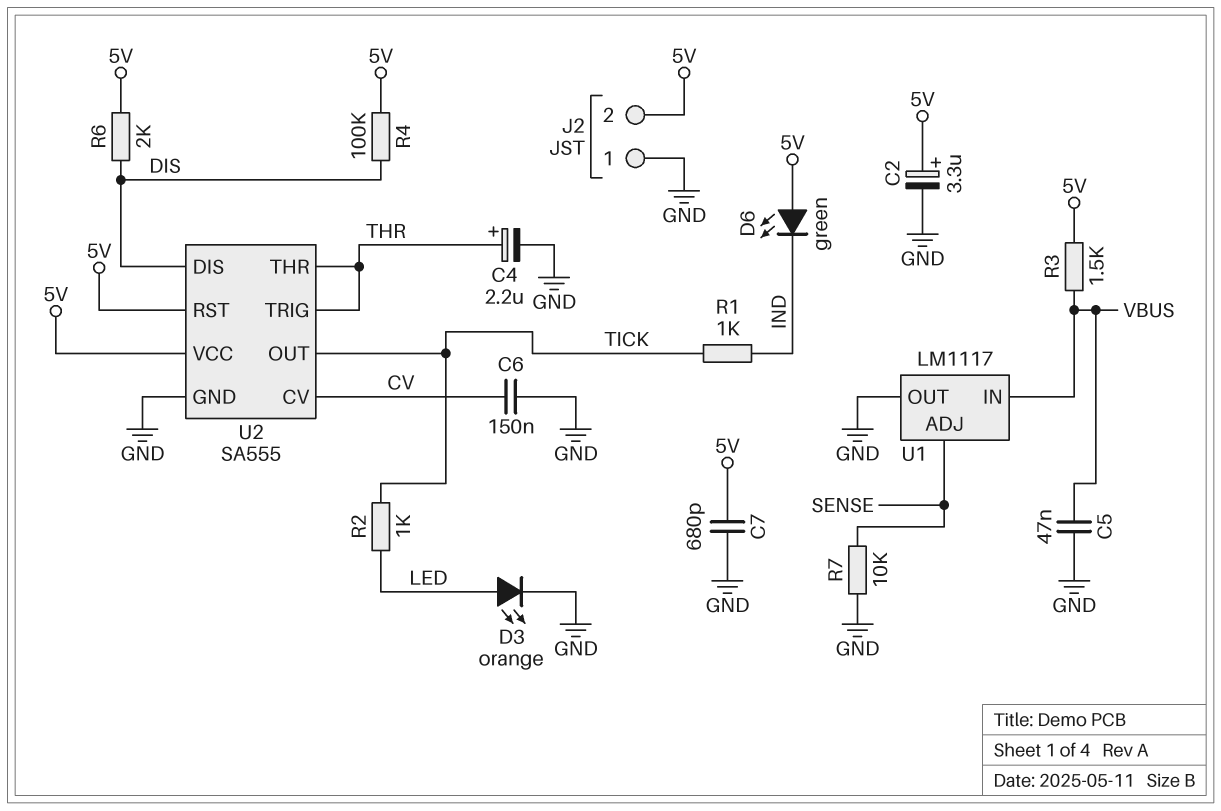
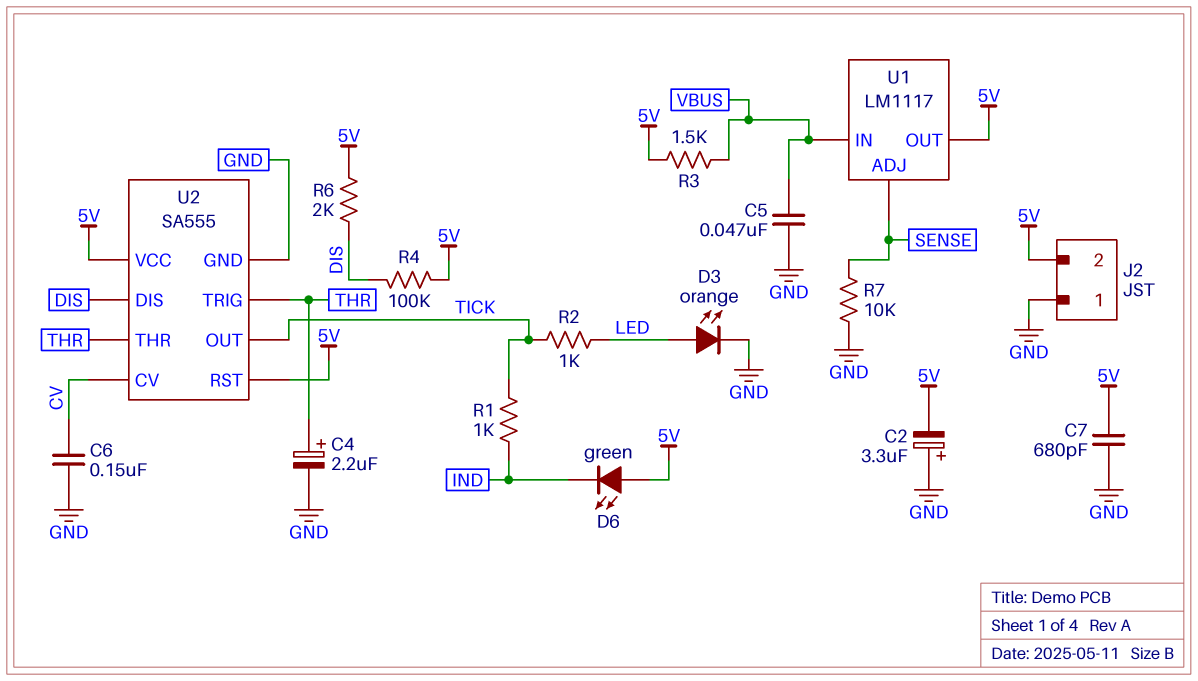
C2: 3.3uF (plus 5V, minus GND) -> 3.3uF (plus GND, minus 5V)
U1 pin OUT: GND -> 5V

